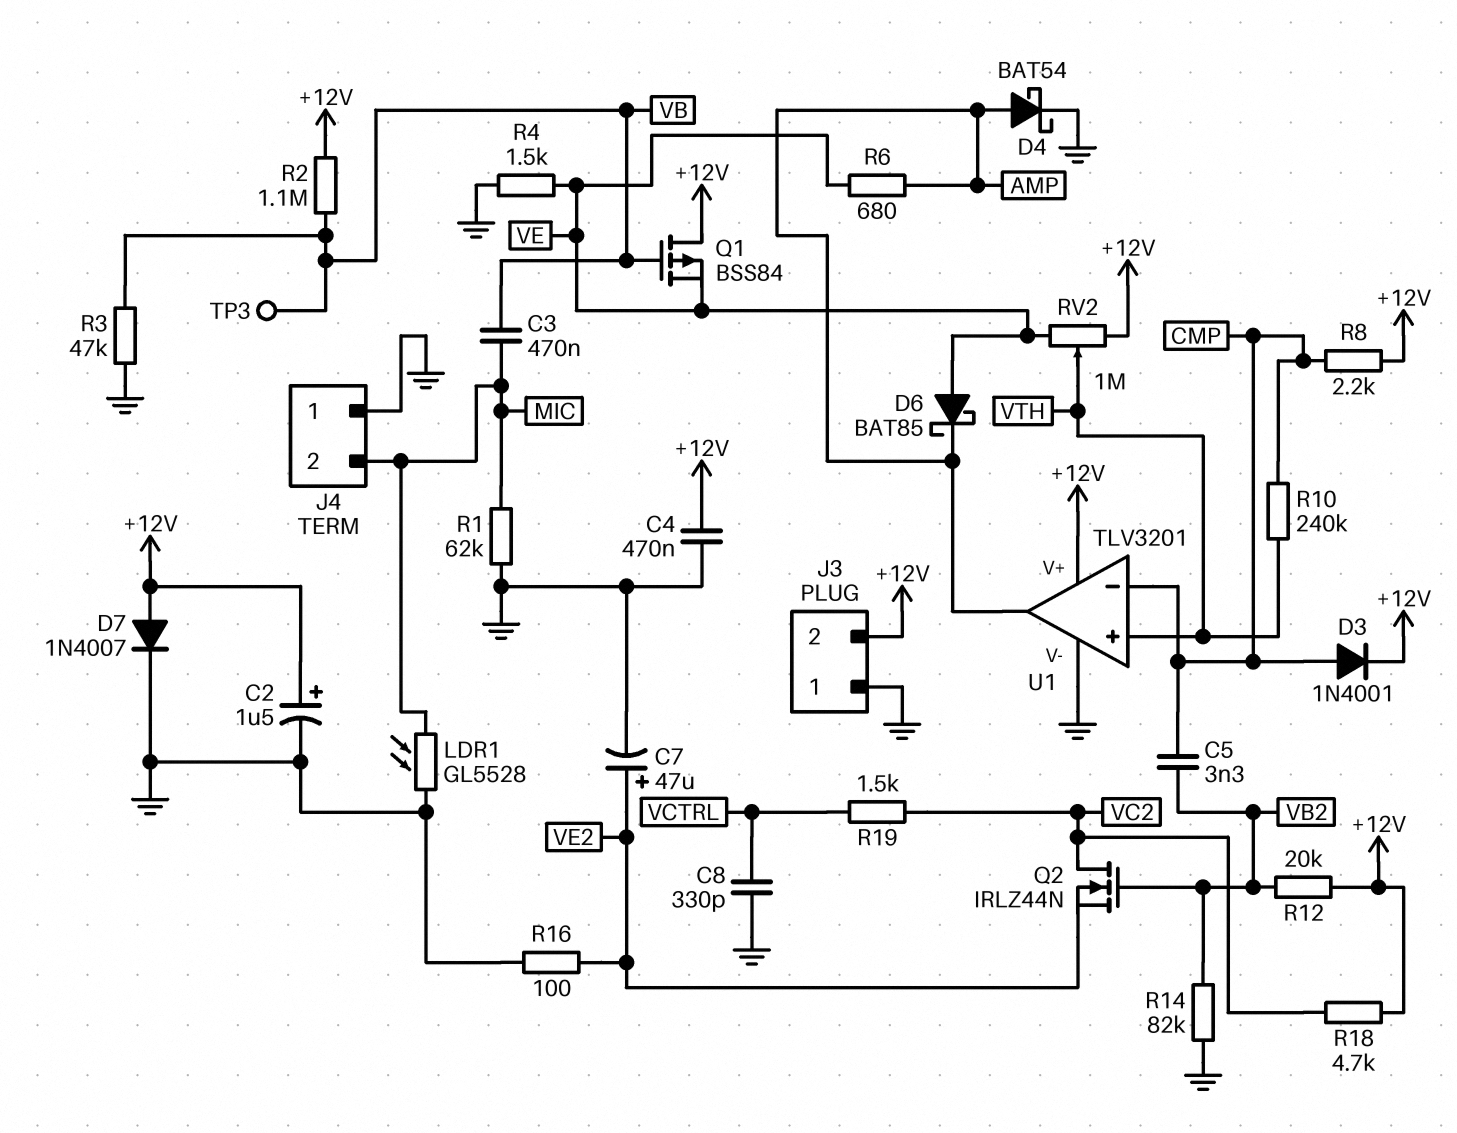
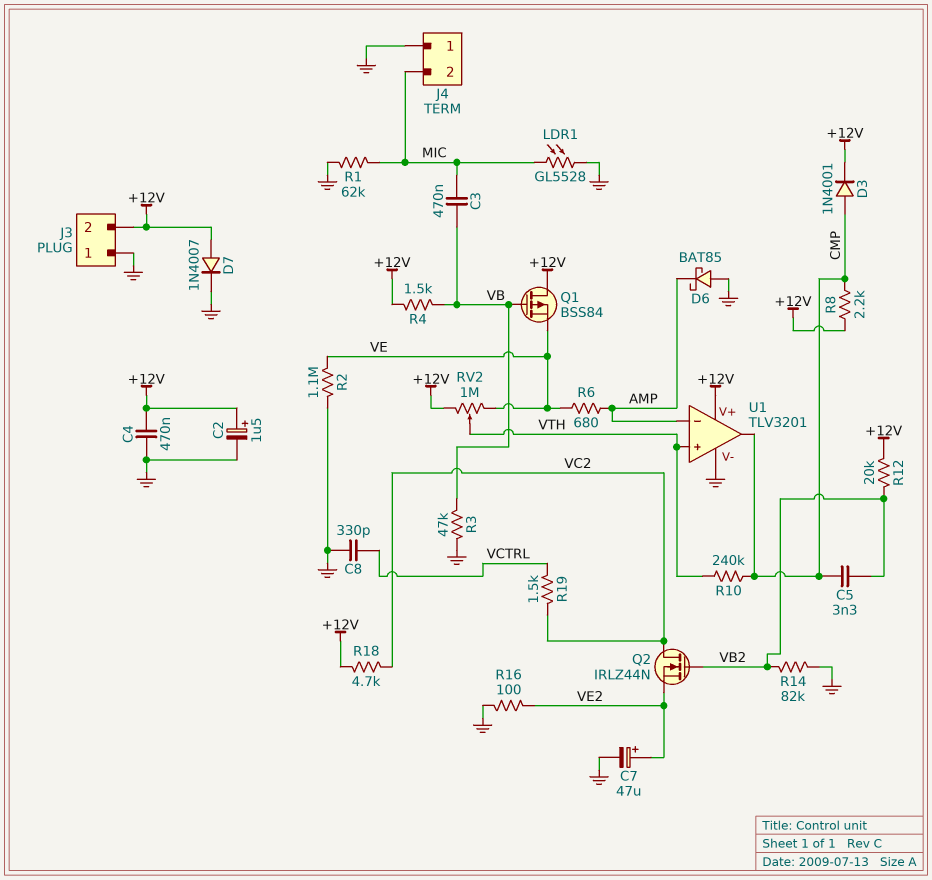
D4: schottky BAT54 (A AMP, K GND) -> none
D6: schottky BAT85 (A VE, K AMP) -> schottky BAT85 (A GND, K AMP)
R2: 1.1M (+12V, VB) -> 1.1M (GND, VE)
R4: 1.5k (GND, VE) -> 1.5k (+12V, VB)
TP3: test point (VB) -> none
U1 pin in-: CMP -> AMP
U1 pin out: AMP -> CMP

